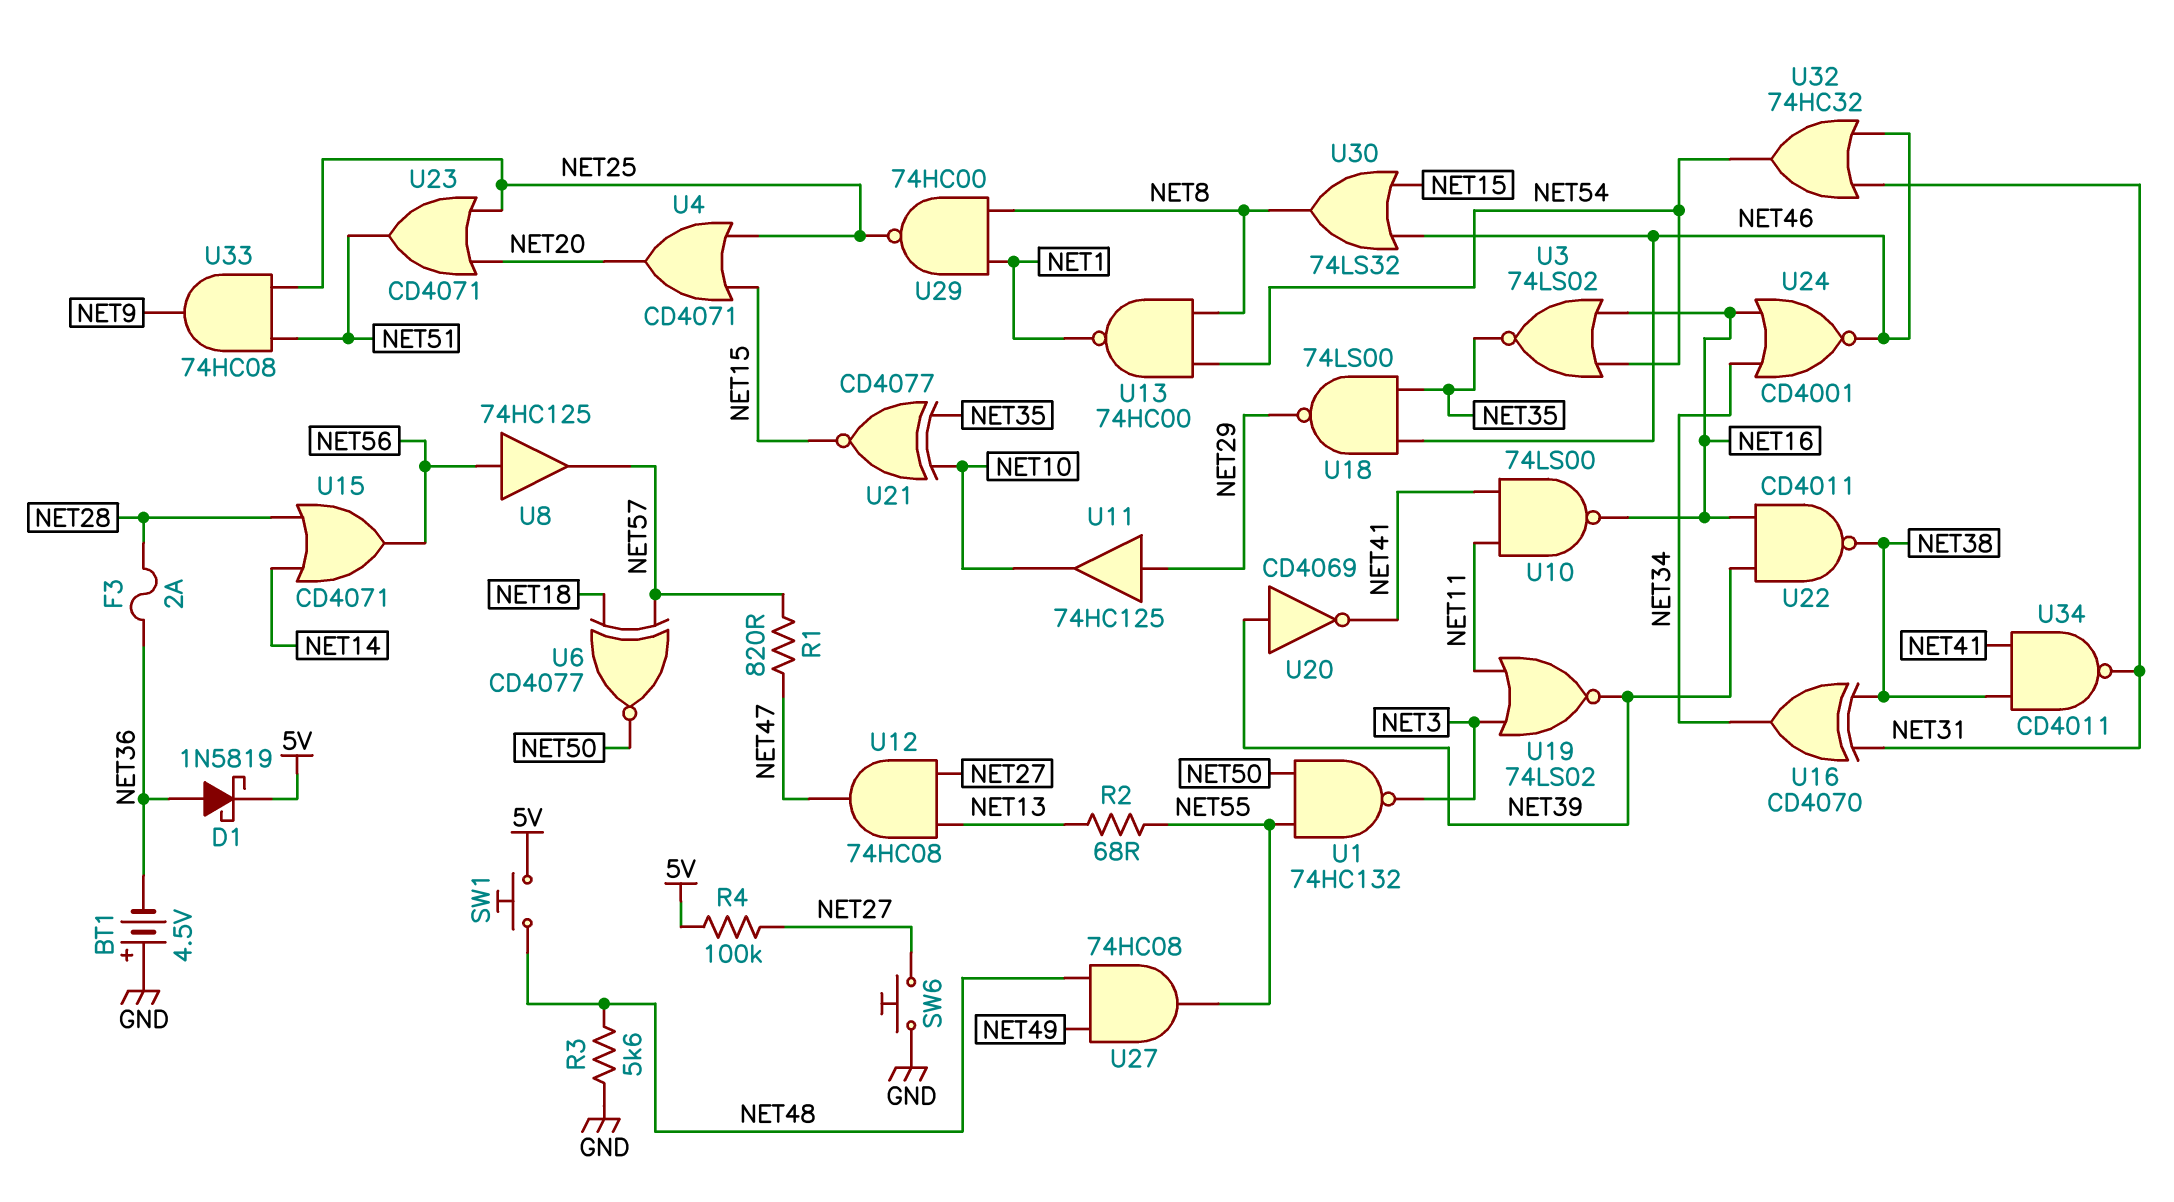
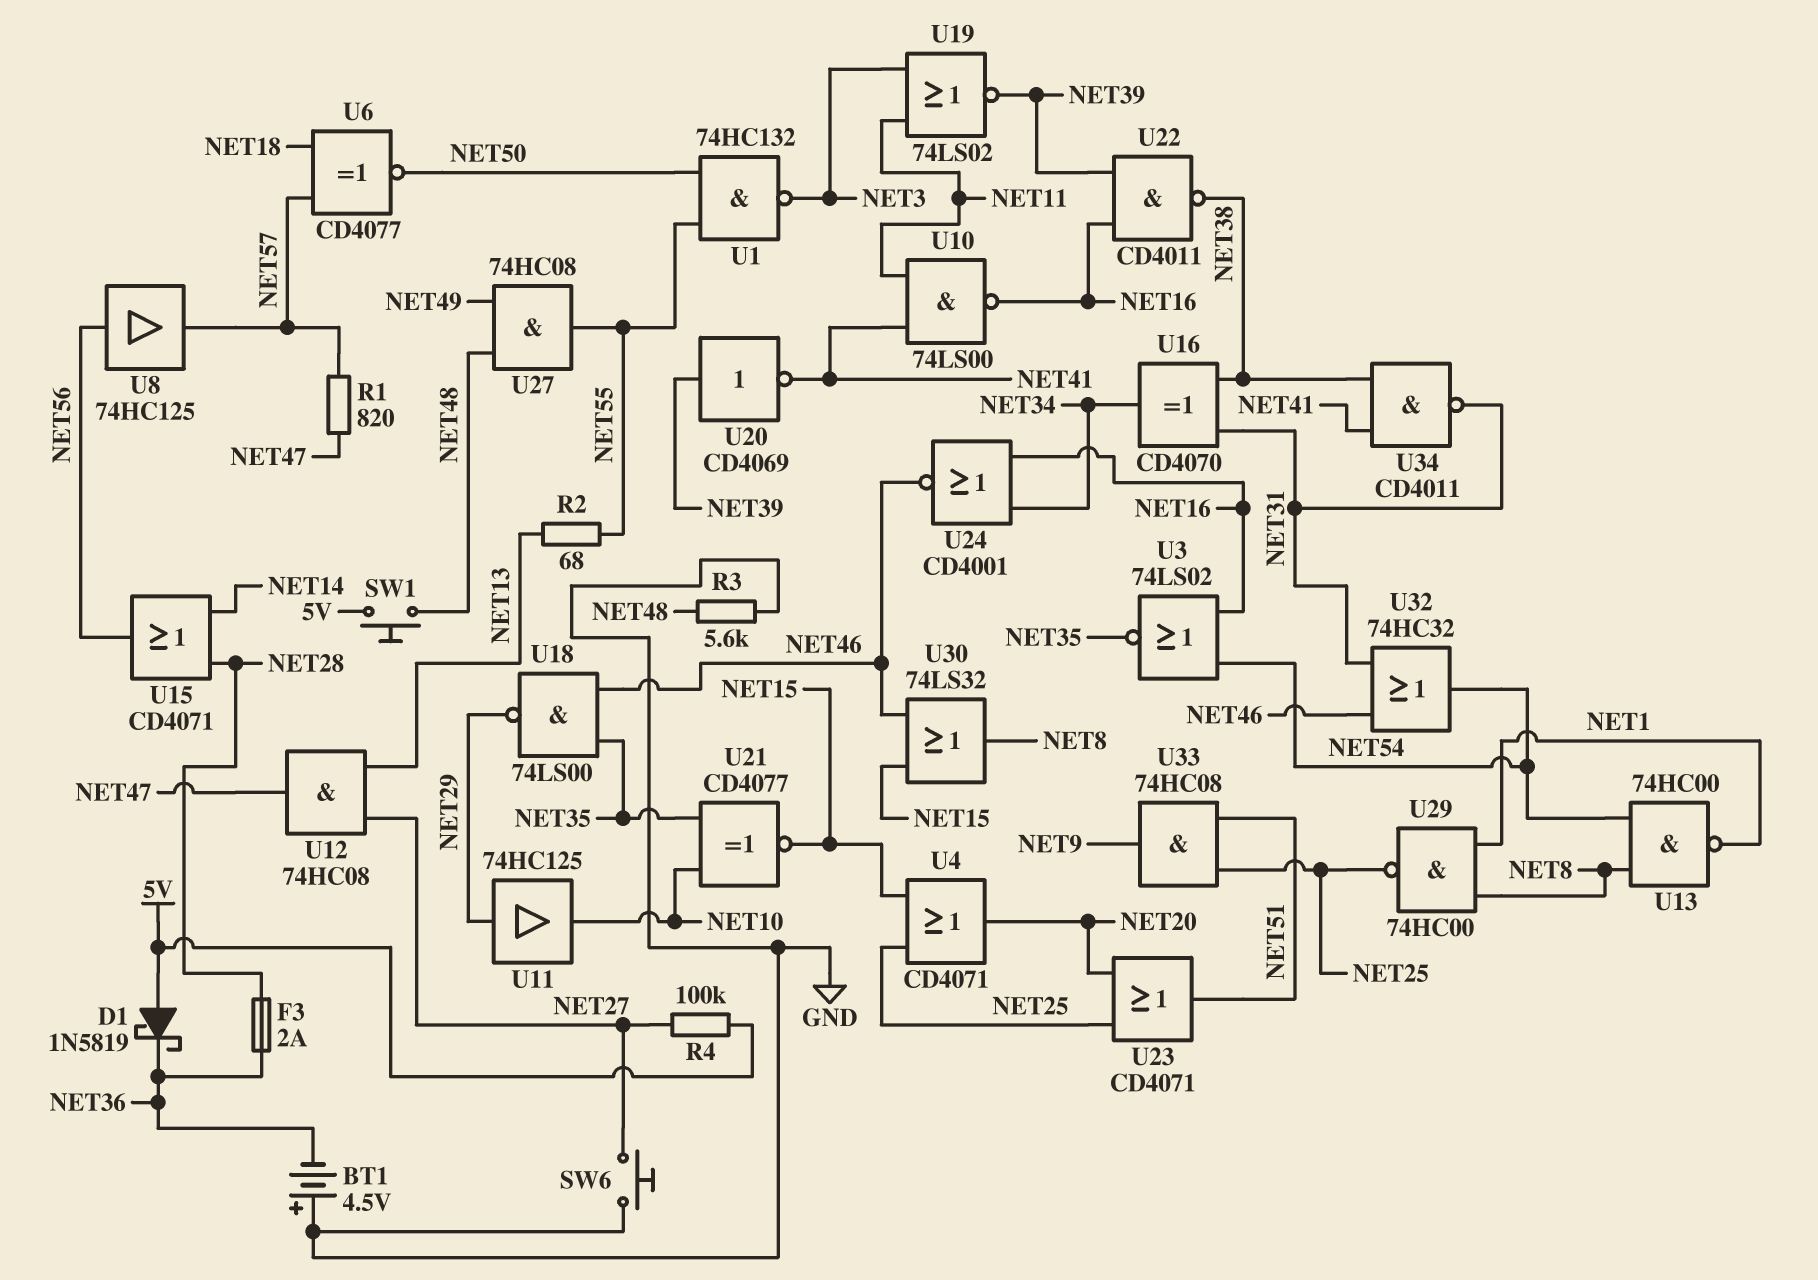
D1: schottky 1N5819 (A NET36, K 5V) -> schottky 1N5819 (A 5V, K NET36)

